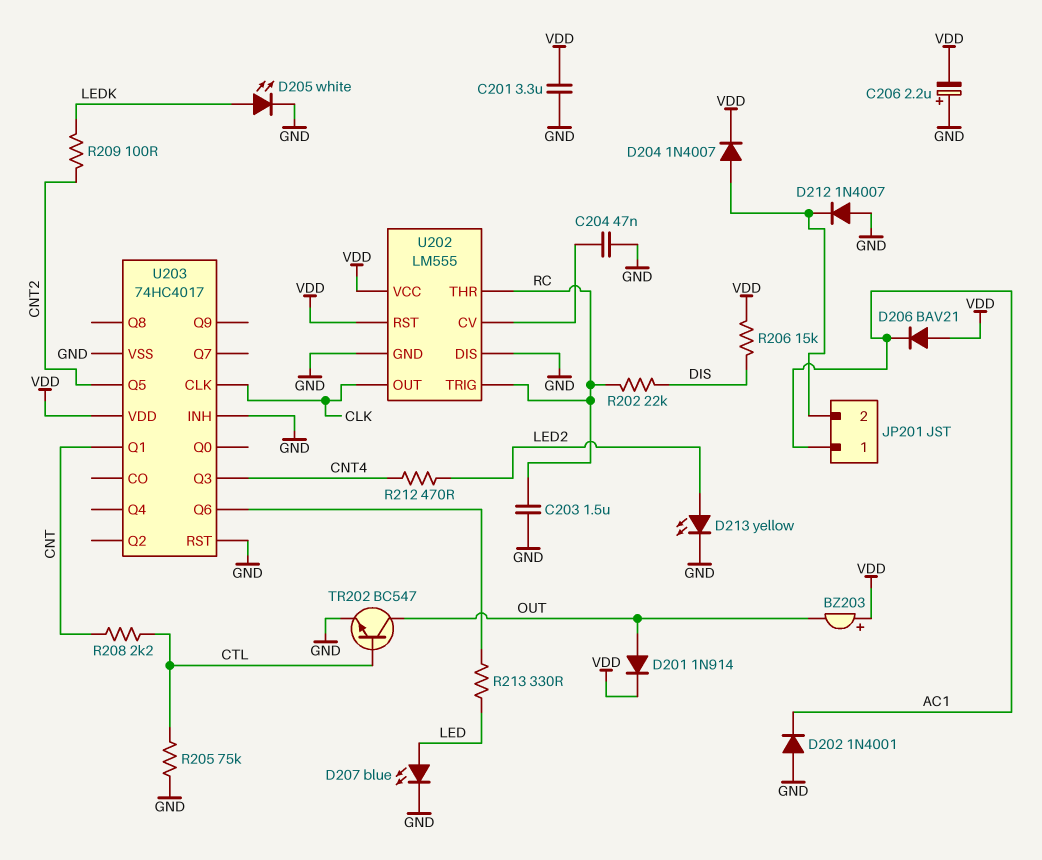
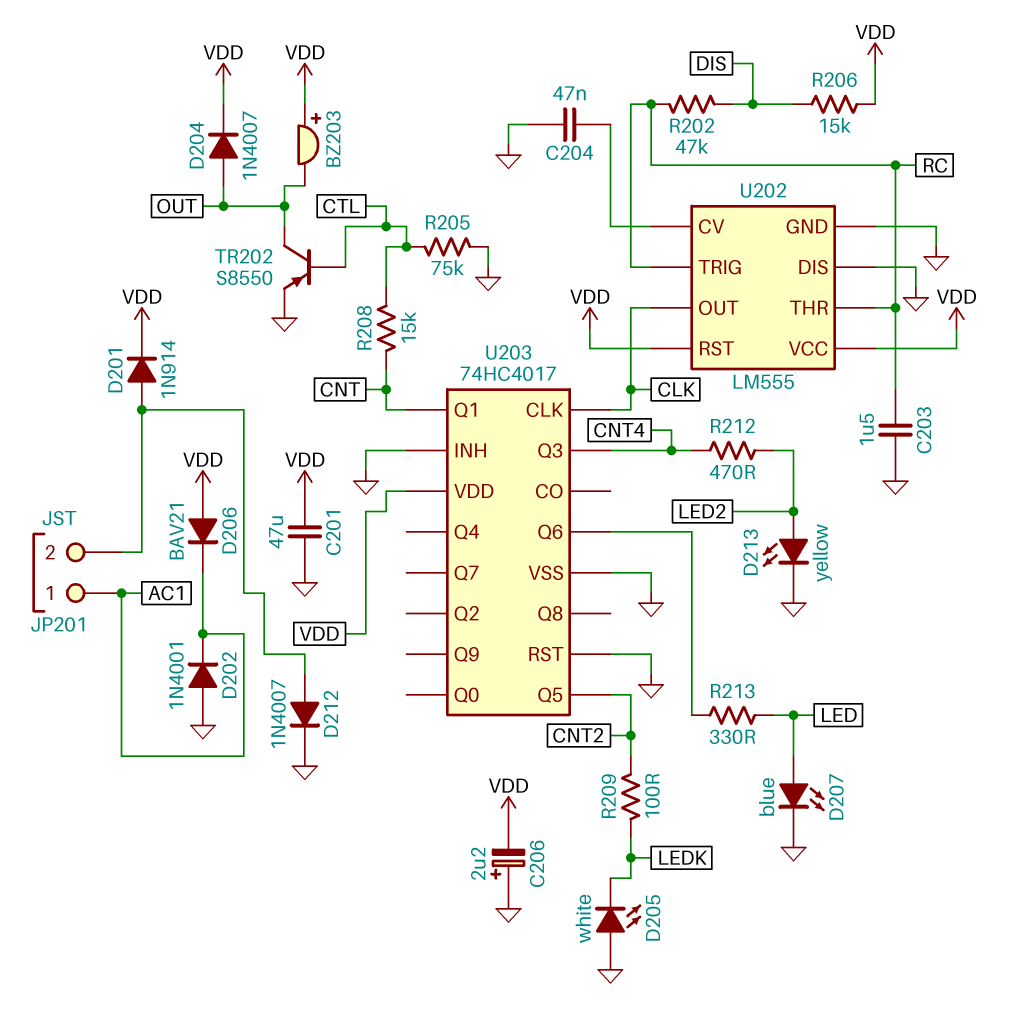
C201: 3.3uF (GND, VDD) -> 47uF (GND, VDD)
D201: diode 1N914 (A OUT, K VDD) -> diode 1N914 (A JP201/2, K VDD)
D204: diode 1N4007 (A JP201/2, K VDD) -> diode 1N4007 (A OUT, K VDD)
D205: LED white (A LEDK, K GND) -> LED white (A GND, K LEDK)
D212: diode 1N4007 (A GND, K JP201/2) -> diode 1N4007 (A JP201/2, K GND)
R202: 22k (DIS, RC) -> 47k (DIS, RC)
R208: 2.2k (CNT, CTL) -> 15k (CNT, CTL)
TR202: NPN BC547 (B CTL, C OUT, E GND) -> PNP S8550 (B CTL, C OUT, E GND)

